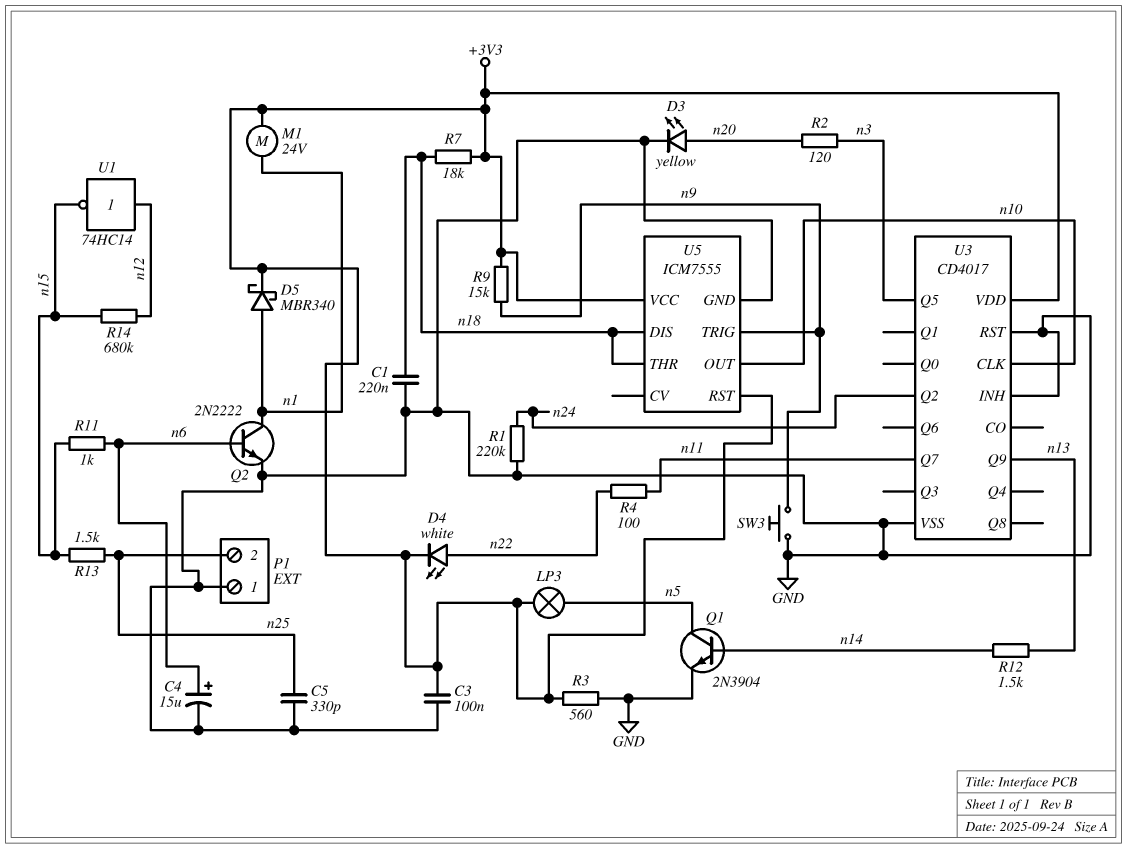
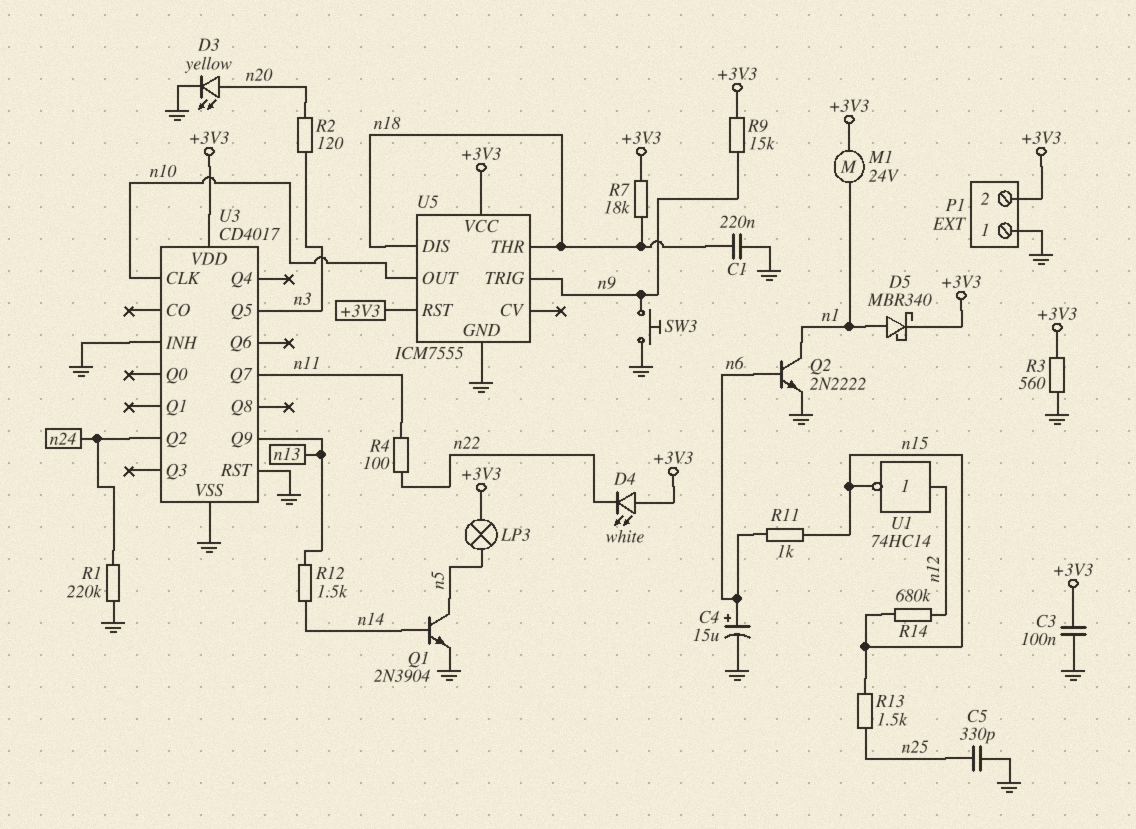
D4: LED white (A n22, K +3V3) -> LED white (A +3V3, K n22)
P1 pin 2: n25 -> +3V3

